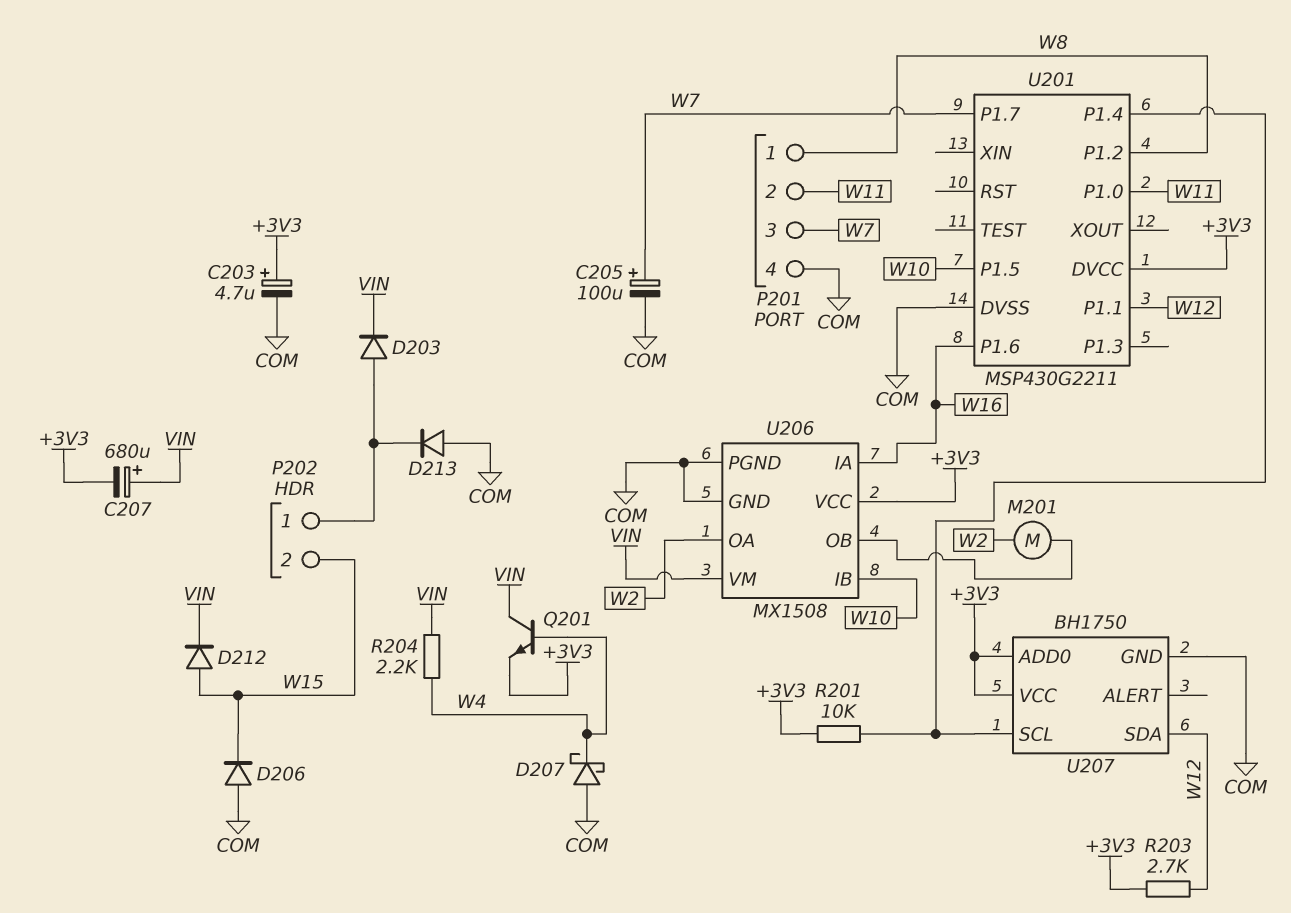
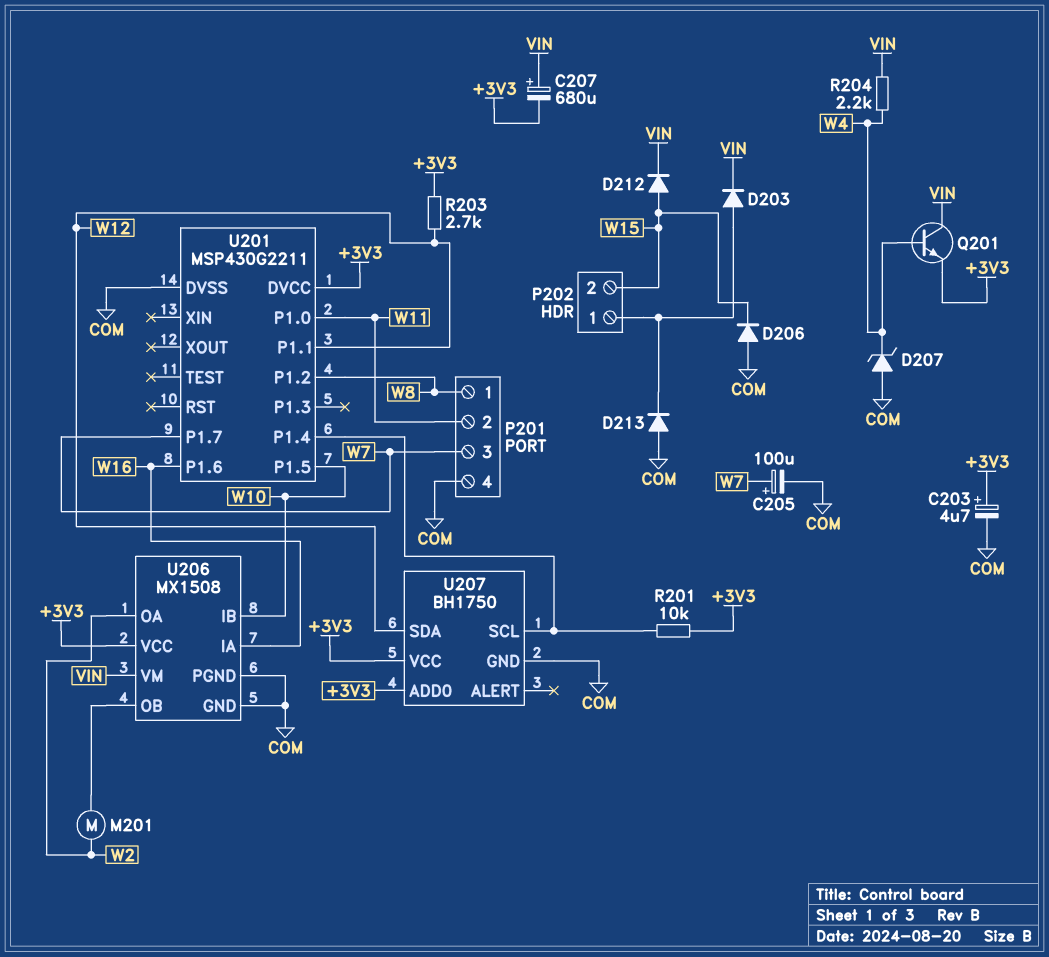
D207: schottky (A COM, K W4) -> zener (A COM, K W4)

